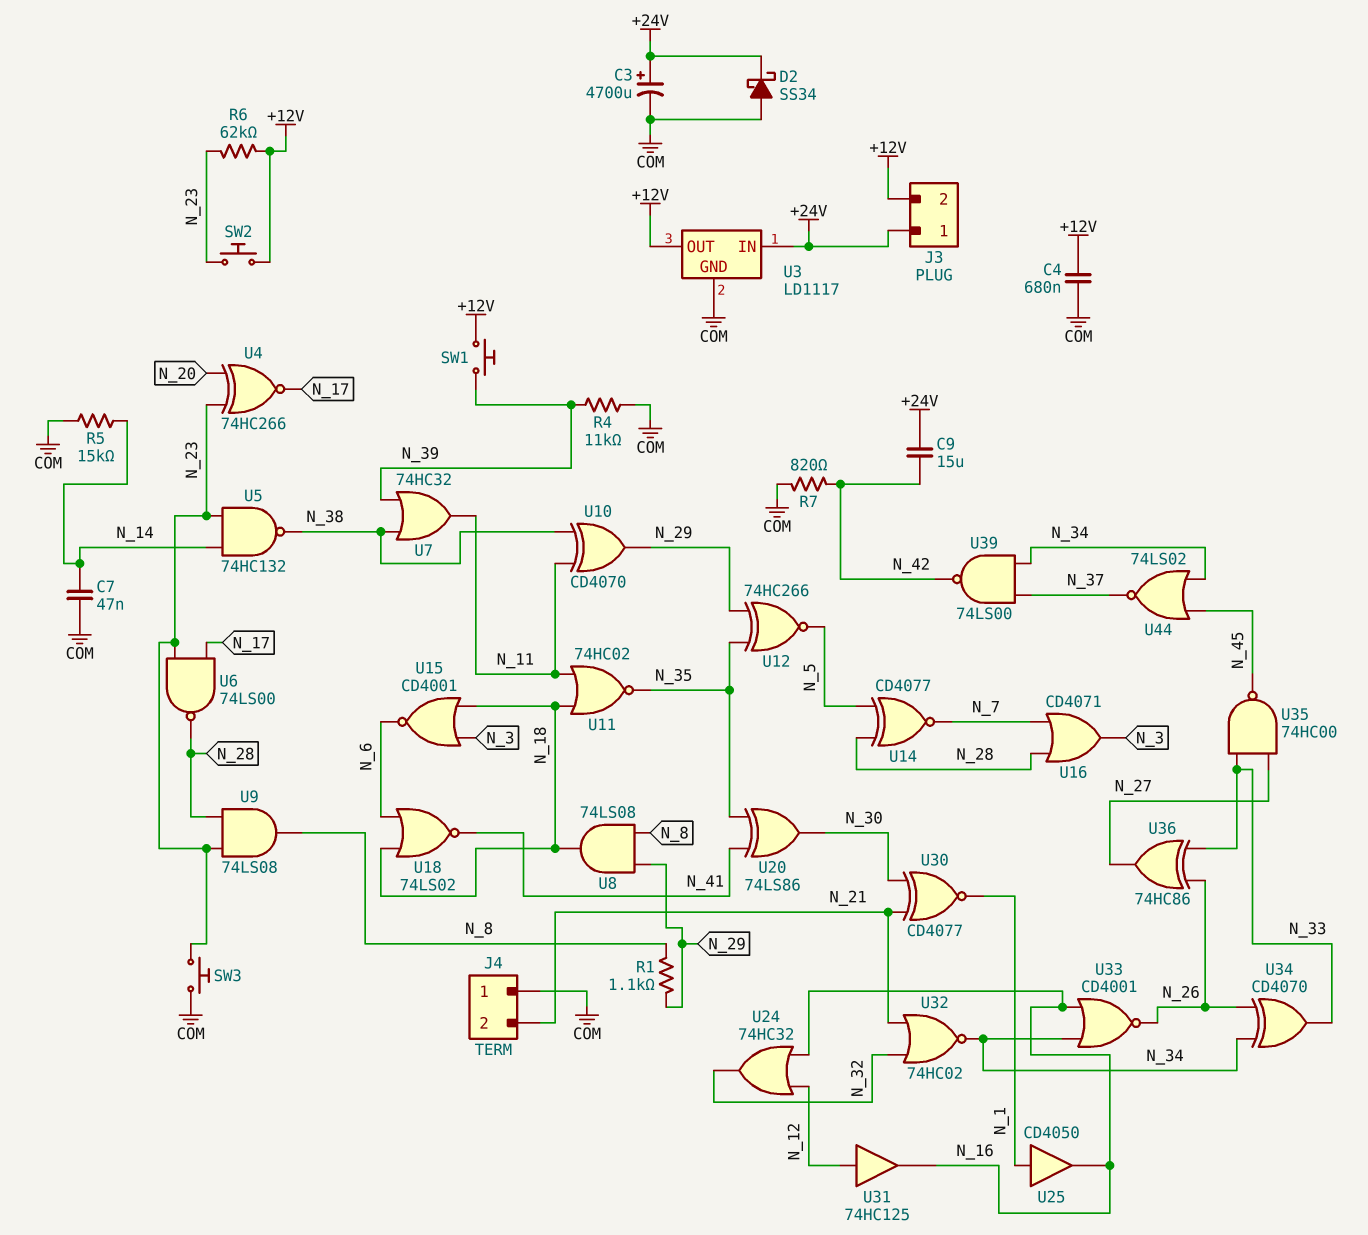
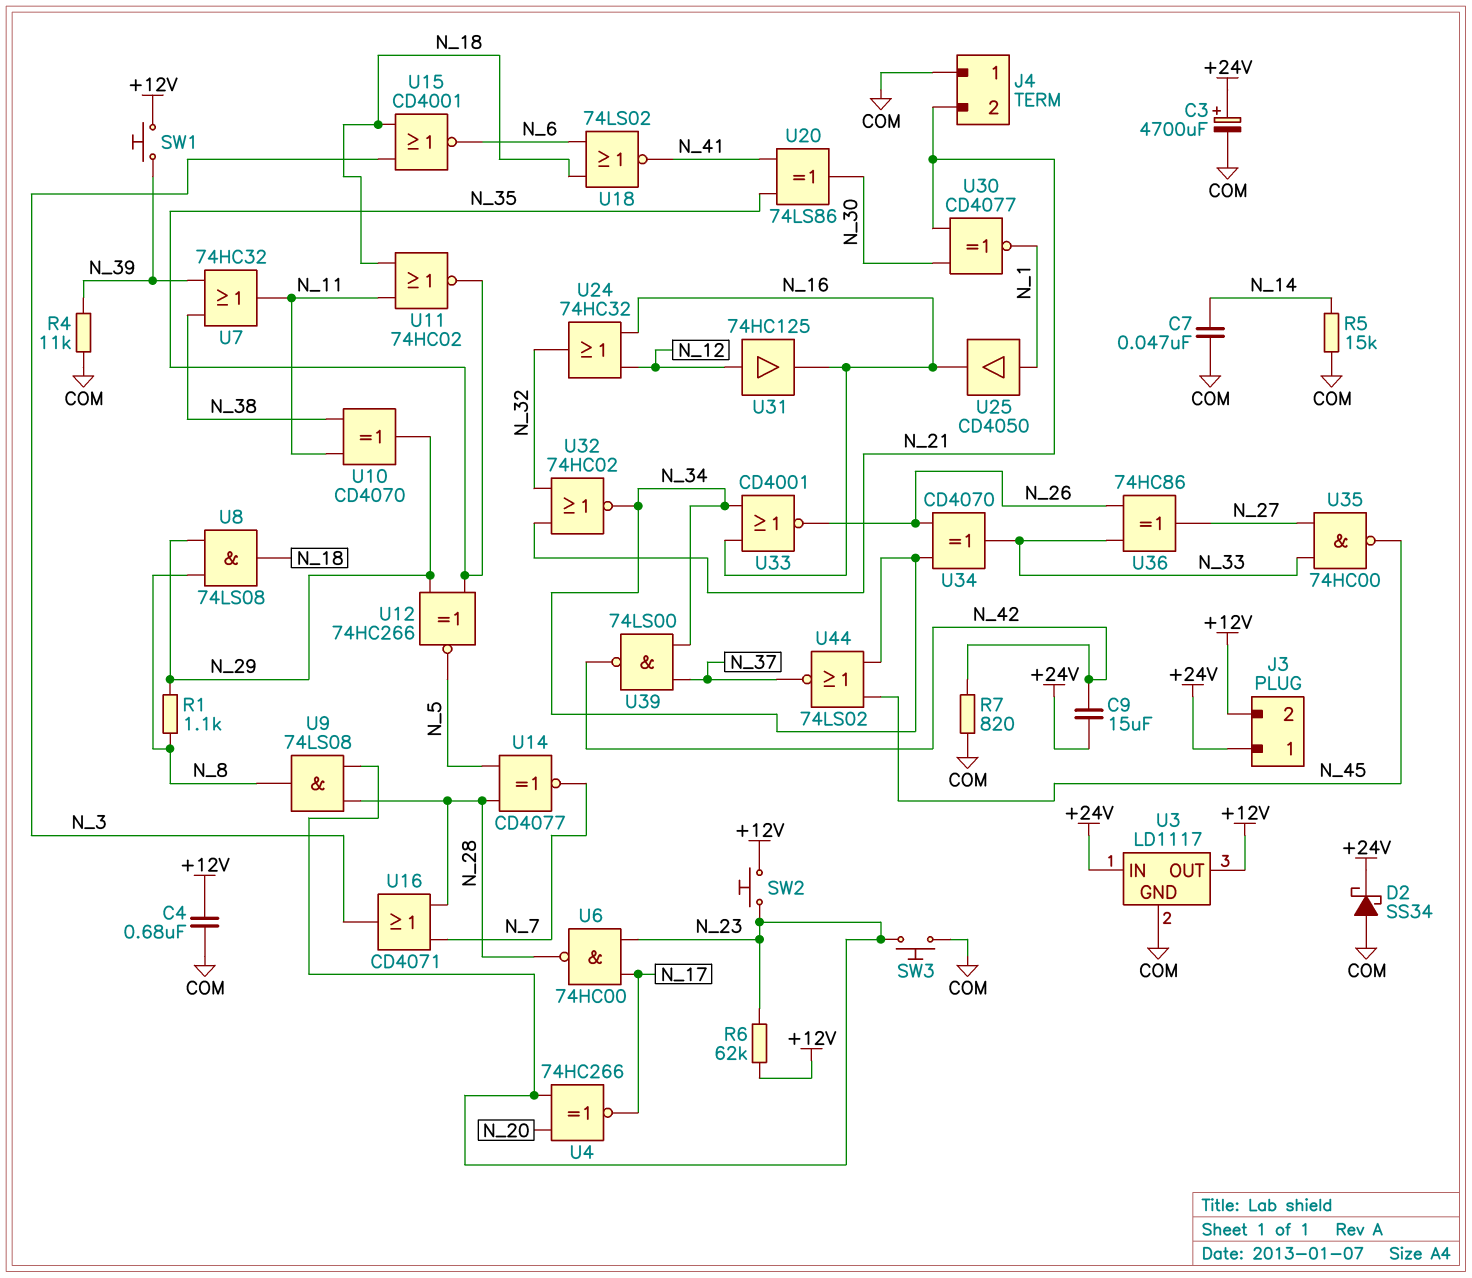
U5: NAND 74HC132 (in N_14, in N_23, out N_38) -> none
U6: NAND 74LS00 (in N_17, in N_23, out N_28) -> NAND 74HC00 (in N_17, in N_23, out N_28)

